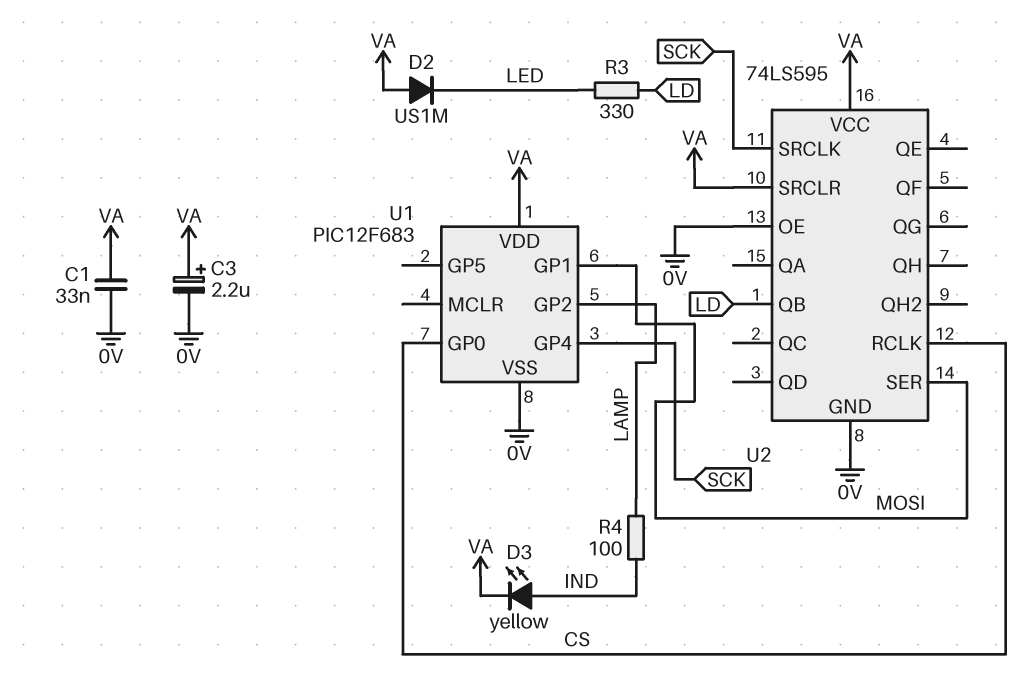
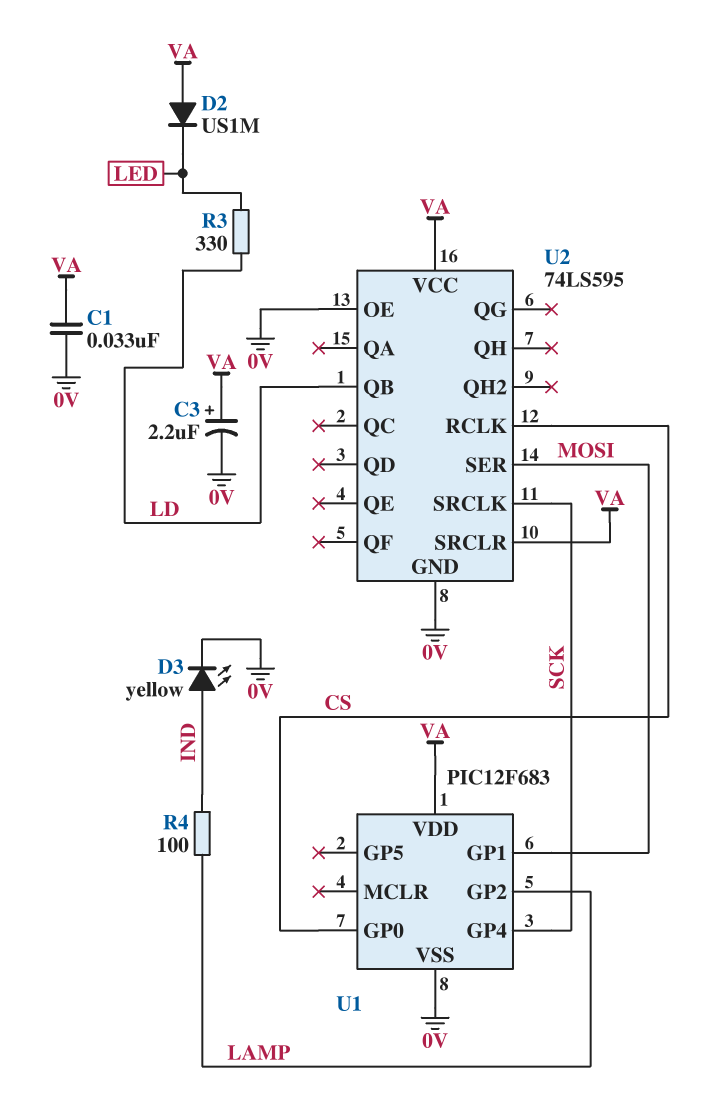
D3: LED yellow (A IND, K VA) -> LED yellow (A IND, K 0V)

